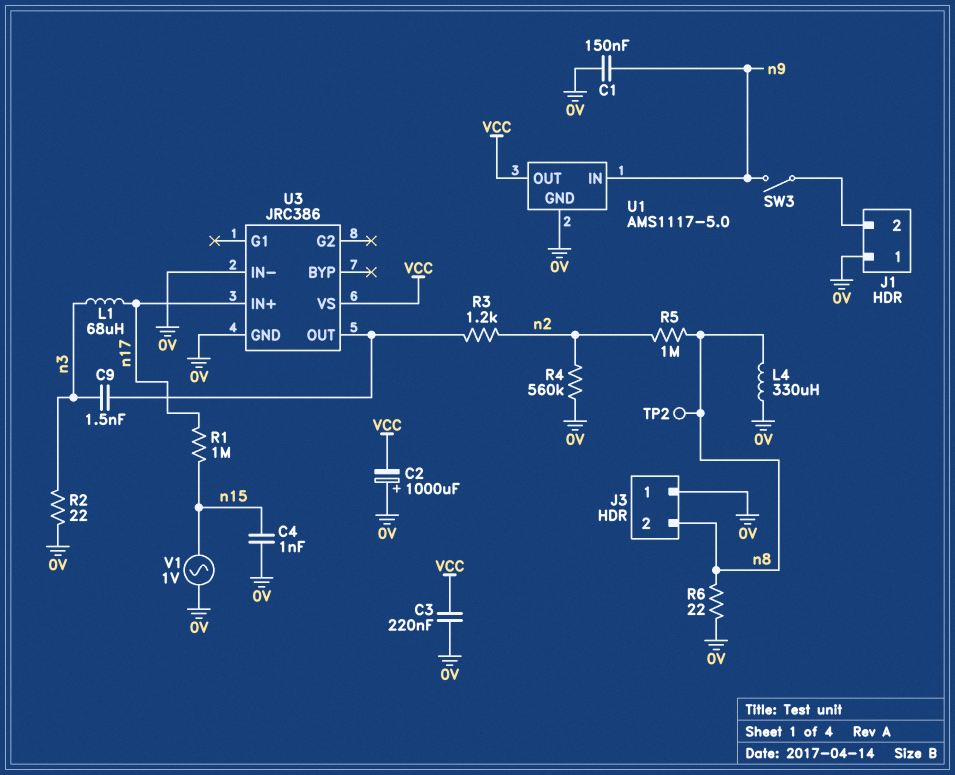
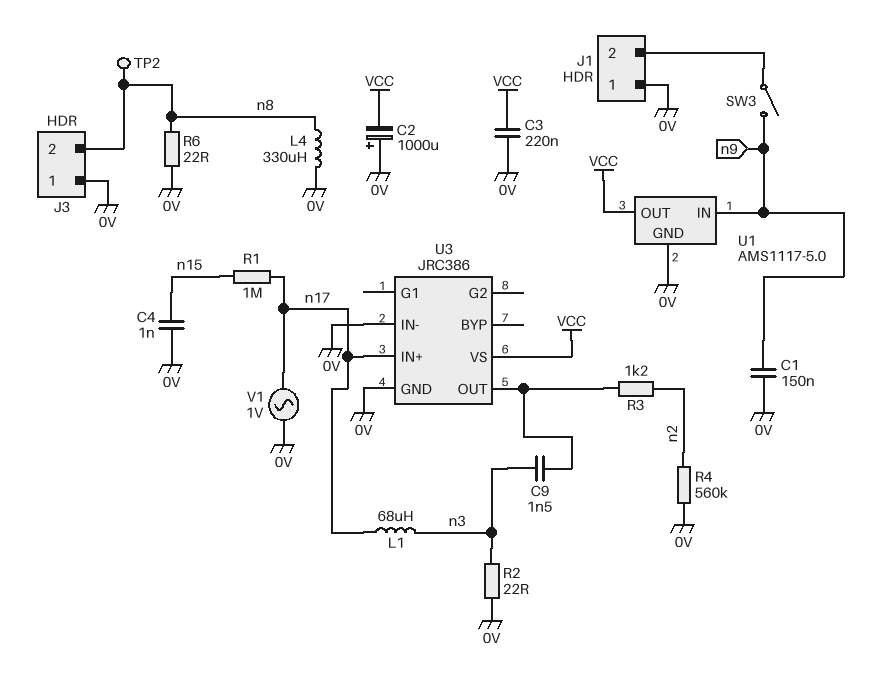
R5: 1M (n2, n8) -> none
V1: AC 1V (0V, n15) -> AC 1V (0V, n17)

